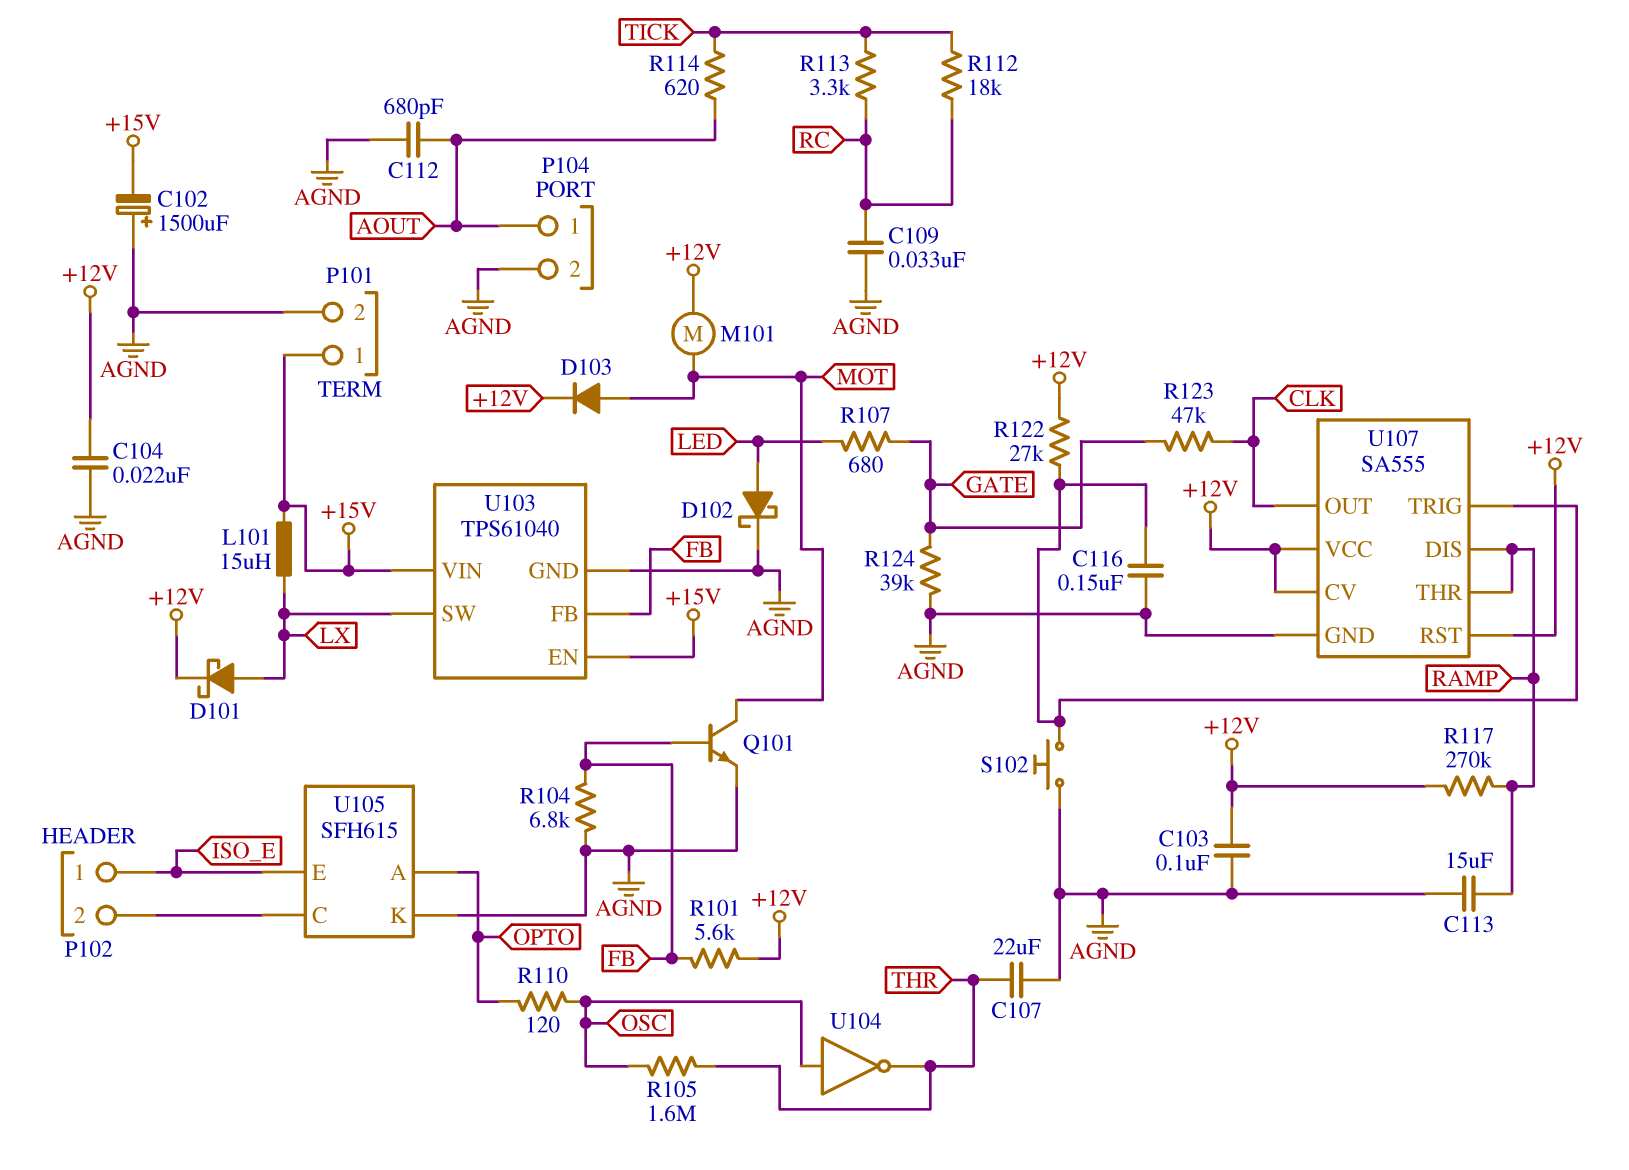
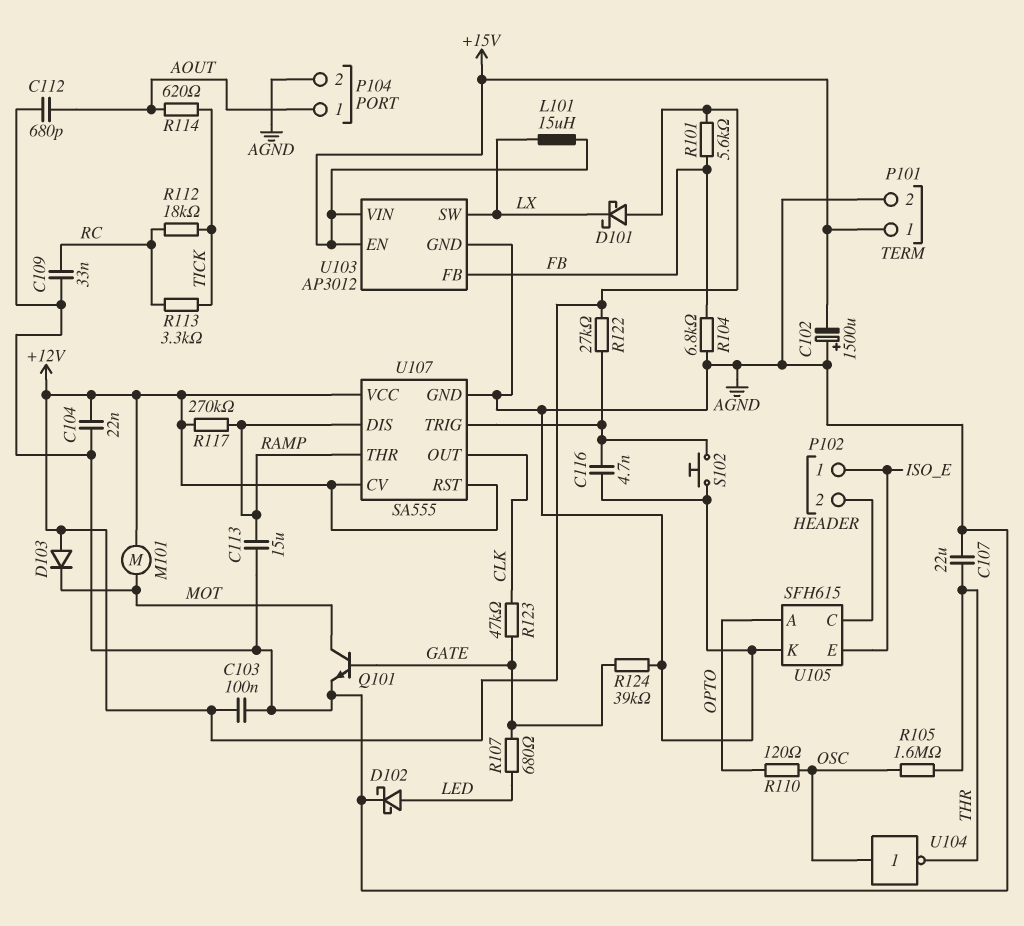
C116: 150nF (AGND, U107/TRIG) -> 4.7nF (AGND, U107/TRIG)
D101: schottky (A LX, K +12V) -> schottky (A +12V, K LX)
D103: diode (A MOT, K +12V) -> diode (A +12V, K MOT)
Q101: NPN (B FB, C MOT, E AGND) -> NPN (B GATE, C MOT, E AGND)
U103: TPS61040 -> AP3012

